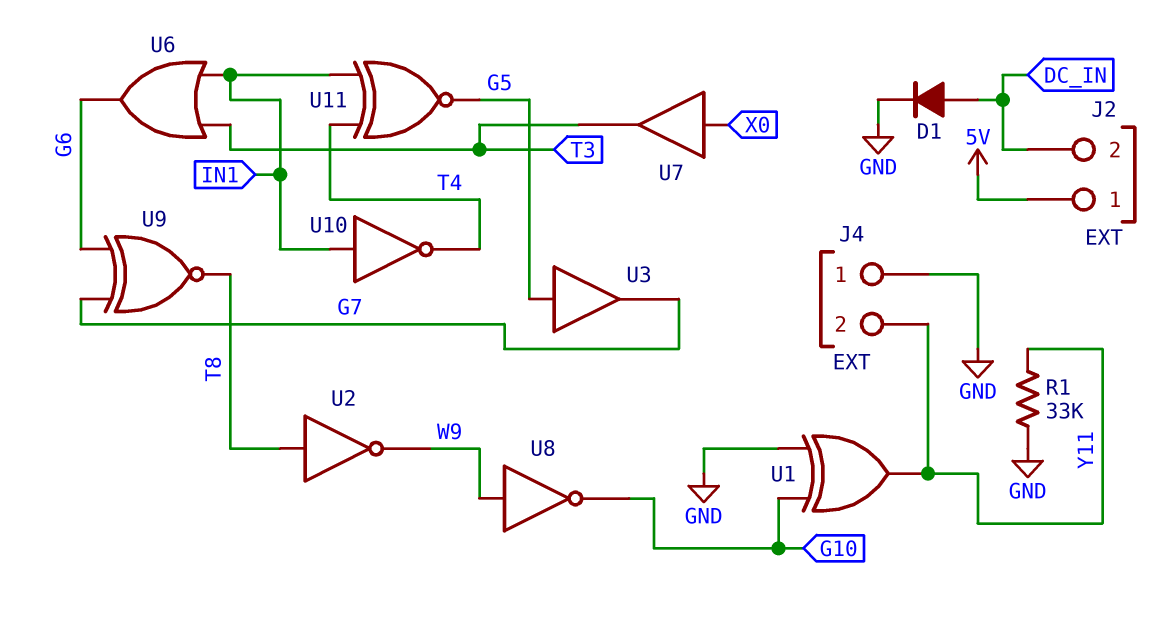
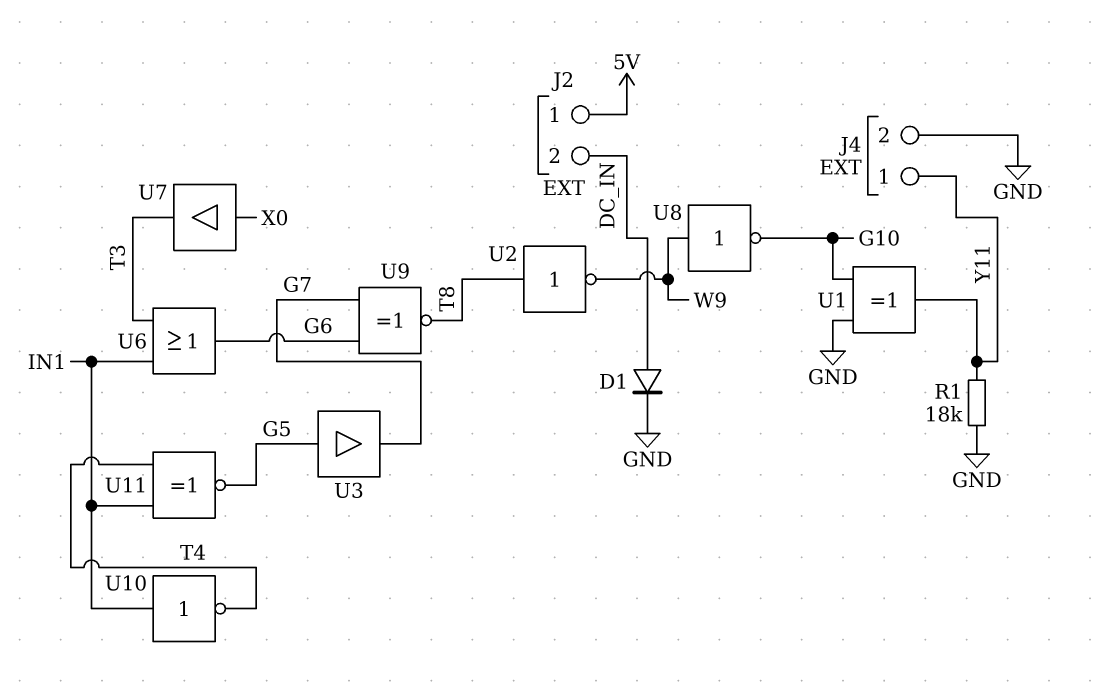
J4 pin 1: GND -> Y11
J4 pin 2: Y11 -> GND
R1: 33k (GND, Y11) -> 18k (GND, Y11)

